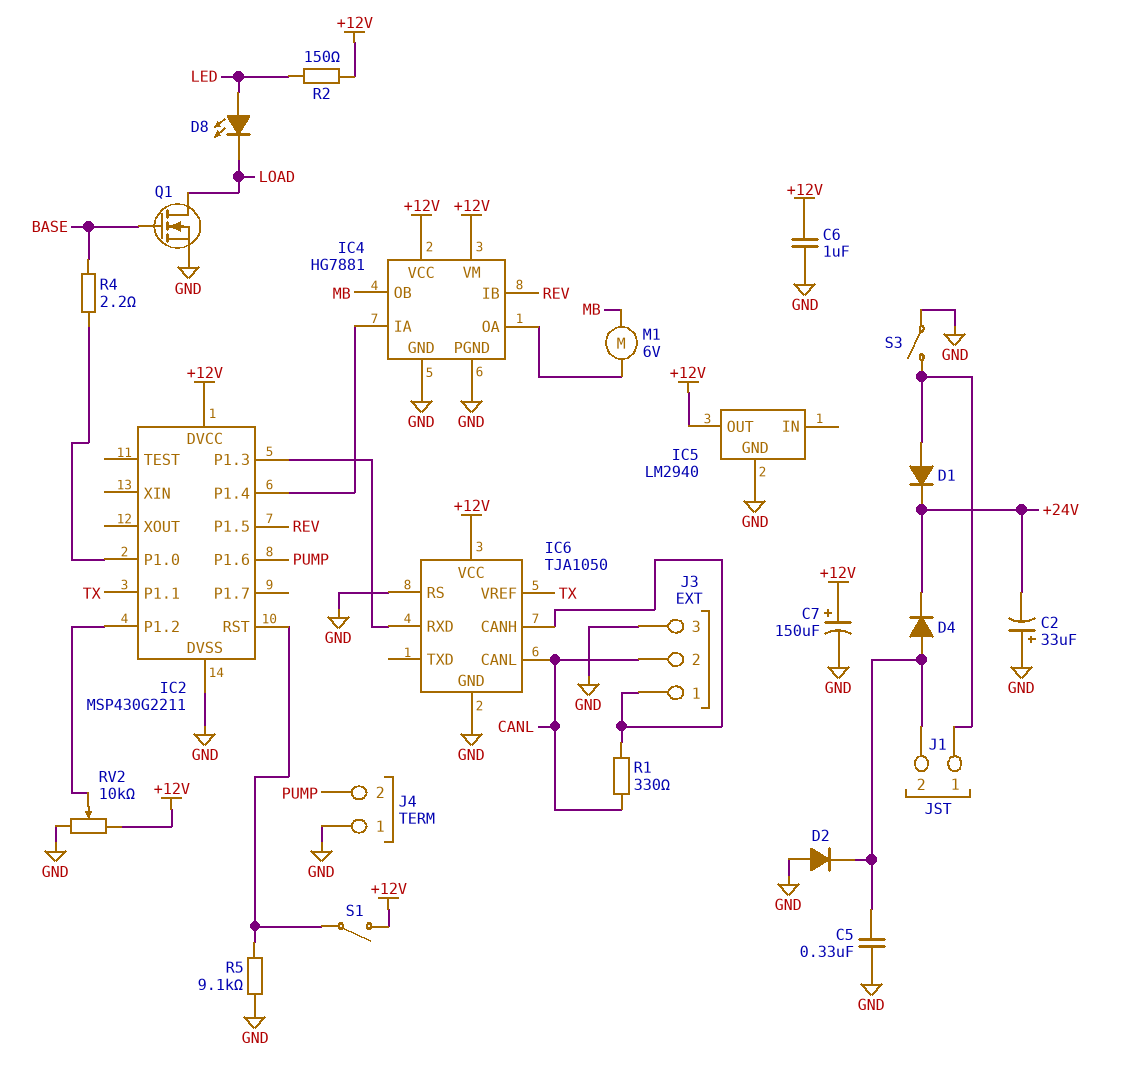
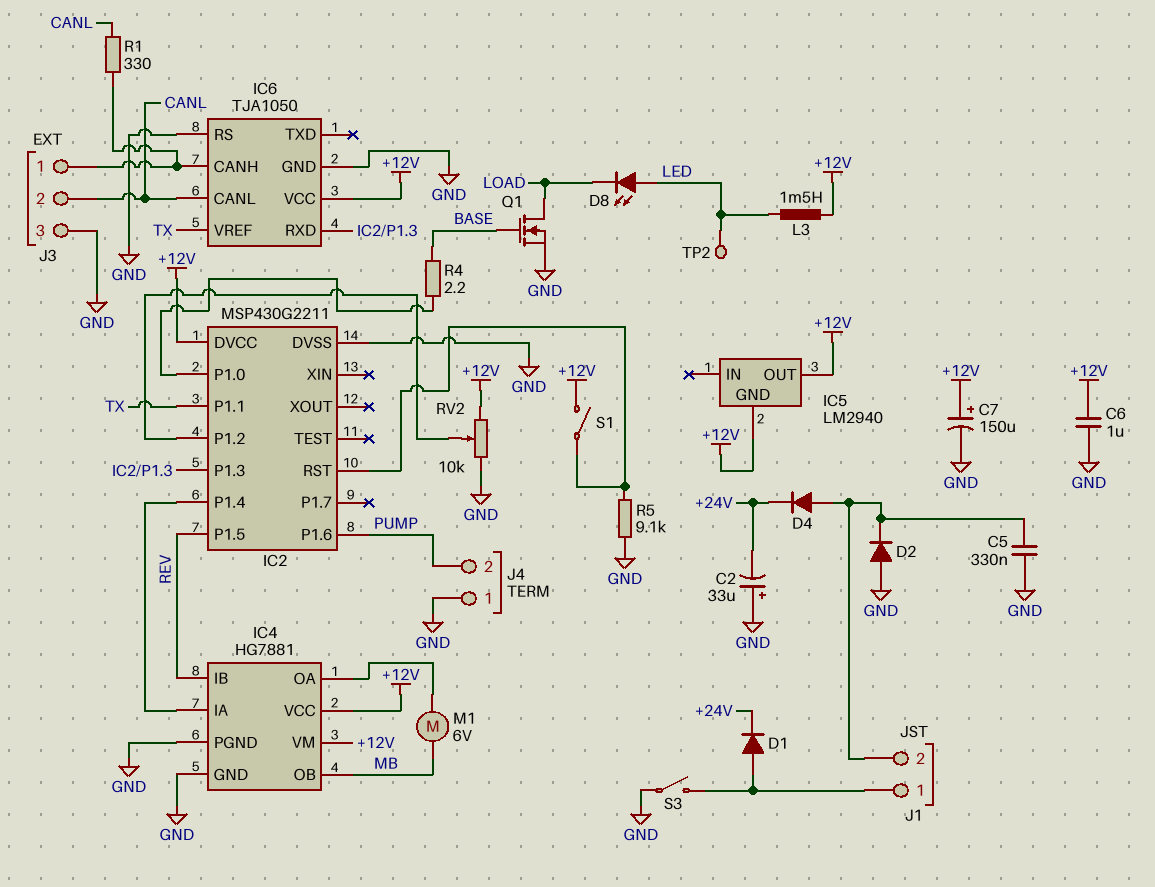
IC5 pin GND: GND -> +12V
L3: none -> 1.5mH (+12V, LED)
R2: 150 (+12V, LED) -> none
TP2: none -> test point (LED)

